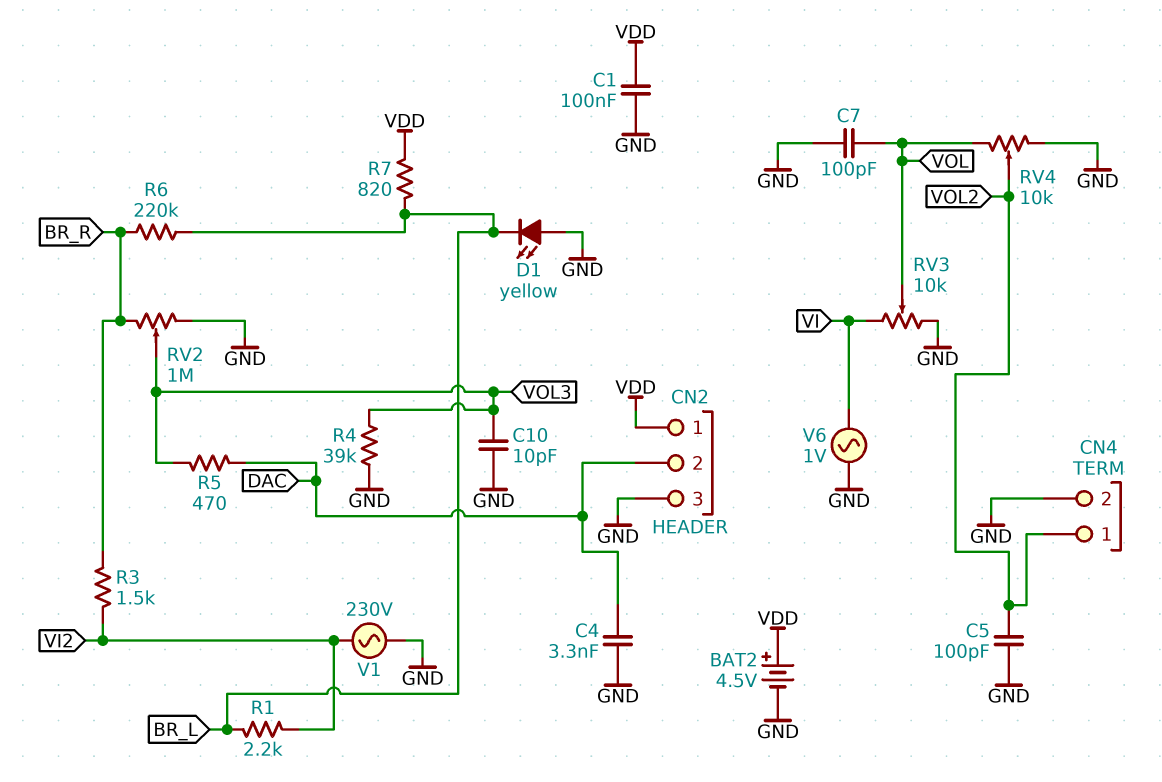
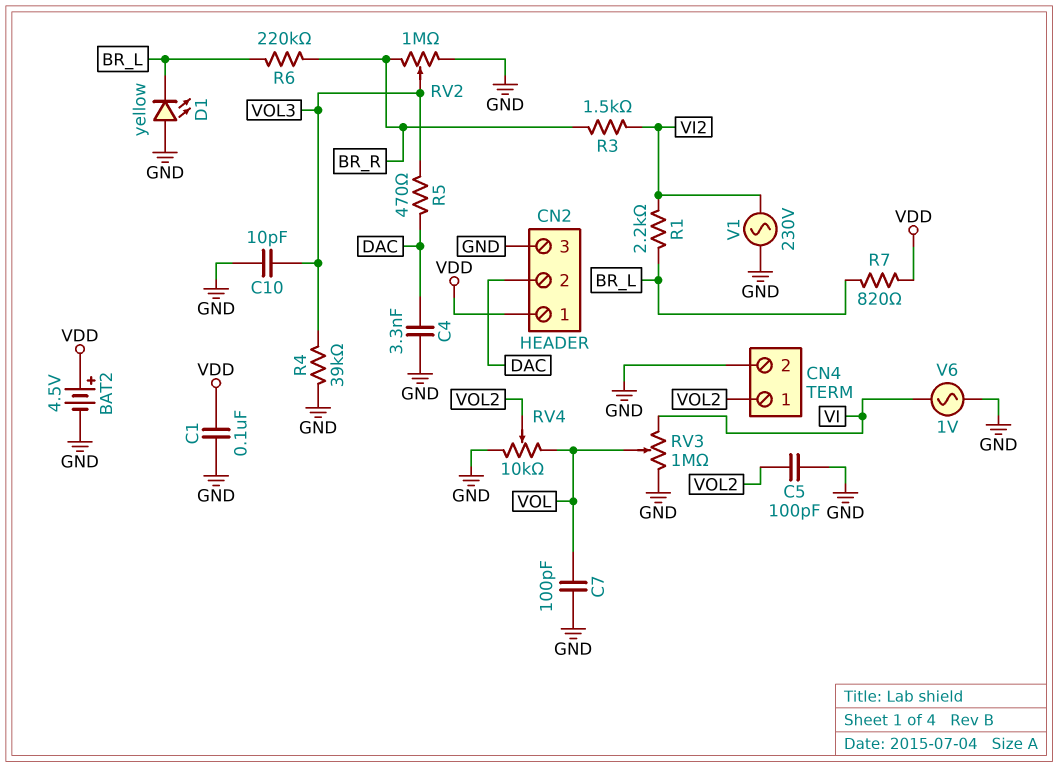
RV3: 10k (GND, VI, wiper VOL) -> 1M (GND, VI, wiper VOL)

